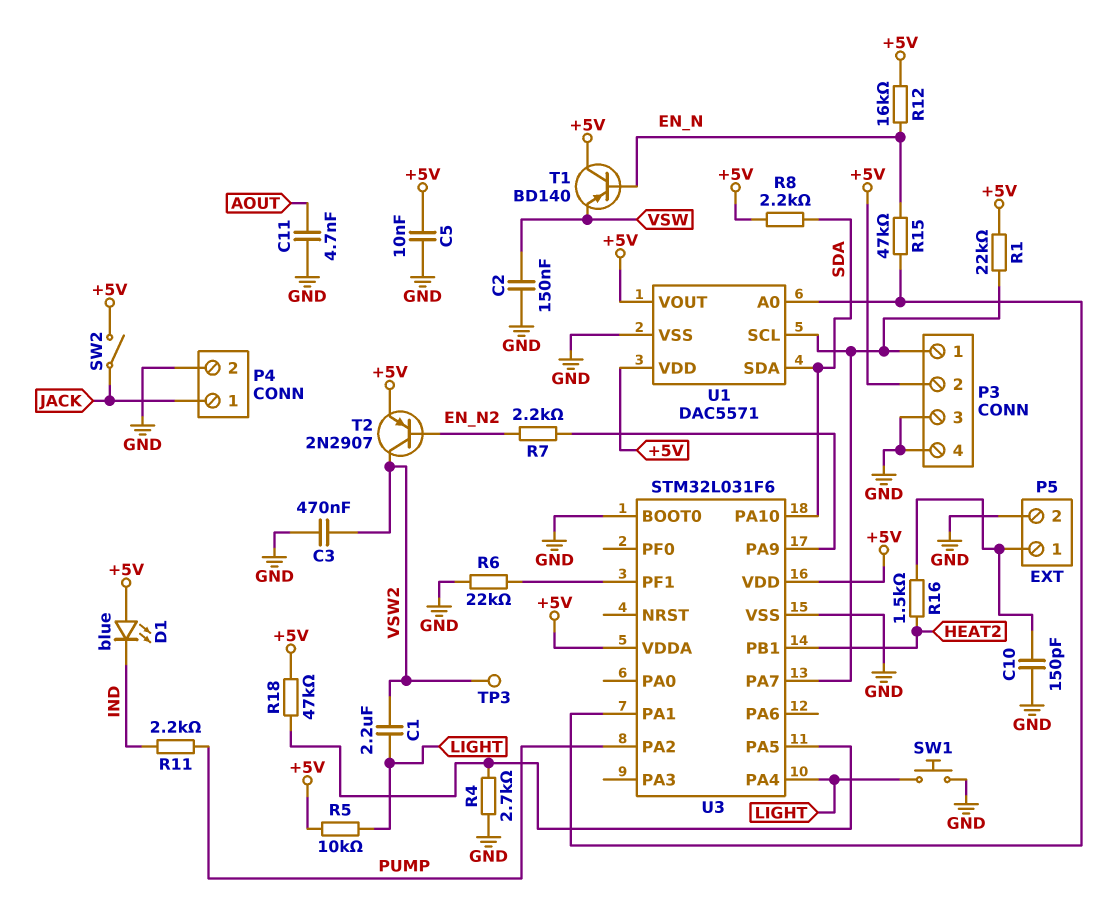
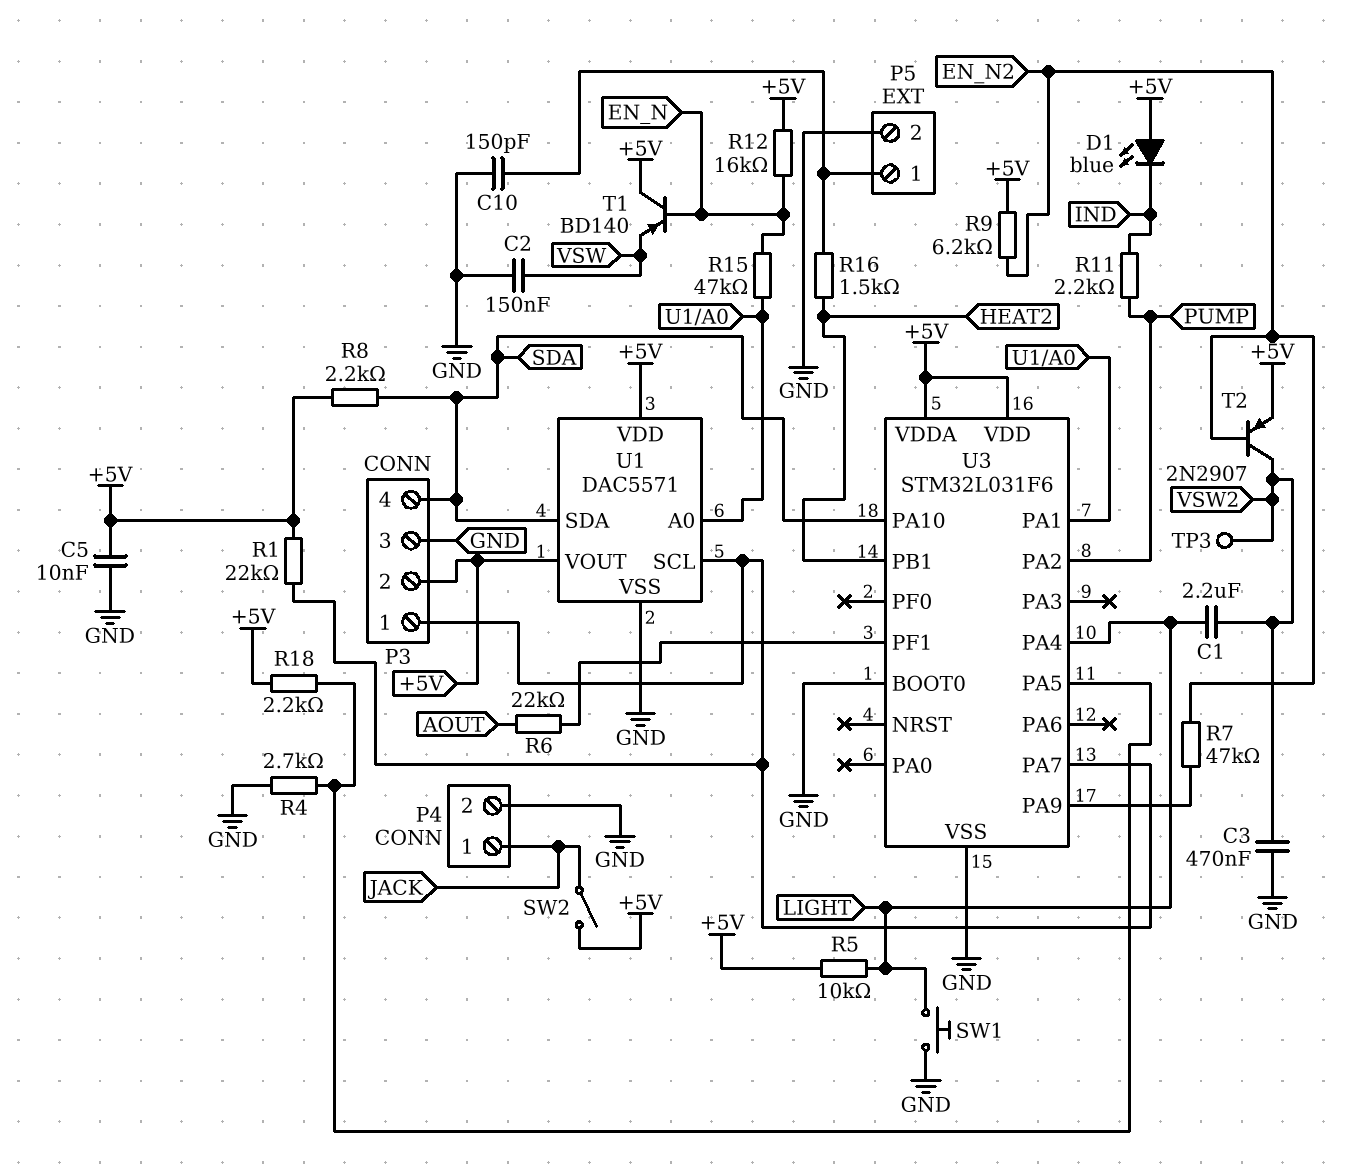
C11: 4.7nF (AOUT, GND) -> none
P3 pin 4: GND -> SDA
R6: 22k (GND, U3/PF1) -> 22k (AOUT, U3/PF1)
R7: 2.2k (EN_N2, U3/PA9) -> 47k (EN_N2, U3/PA9)
R9: none -> 6.2k (+5V, EN_N2)
R18: 47k (+5V, U3/PA5) -> 2.2k (+5V, U3/PA5)

